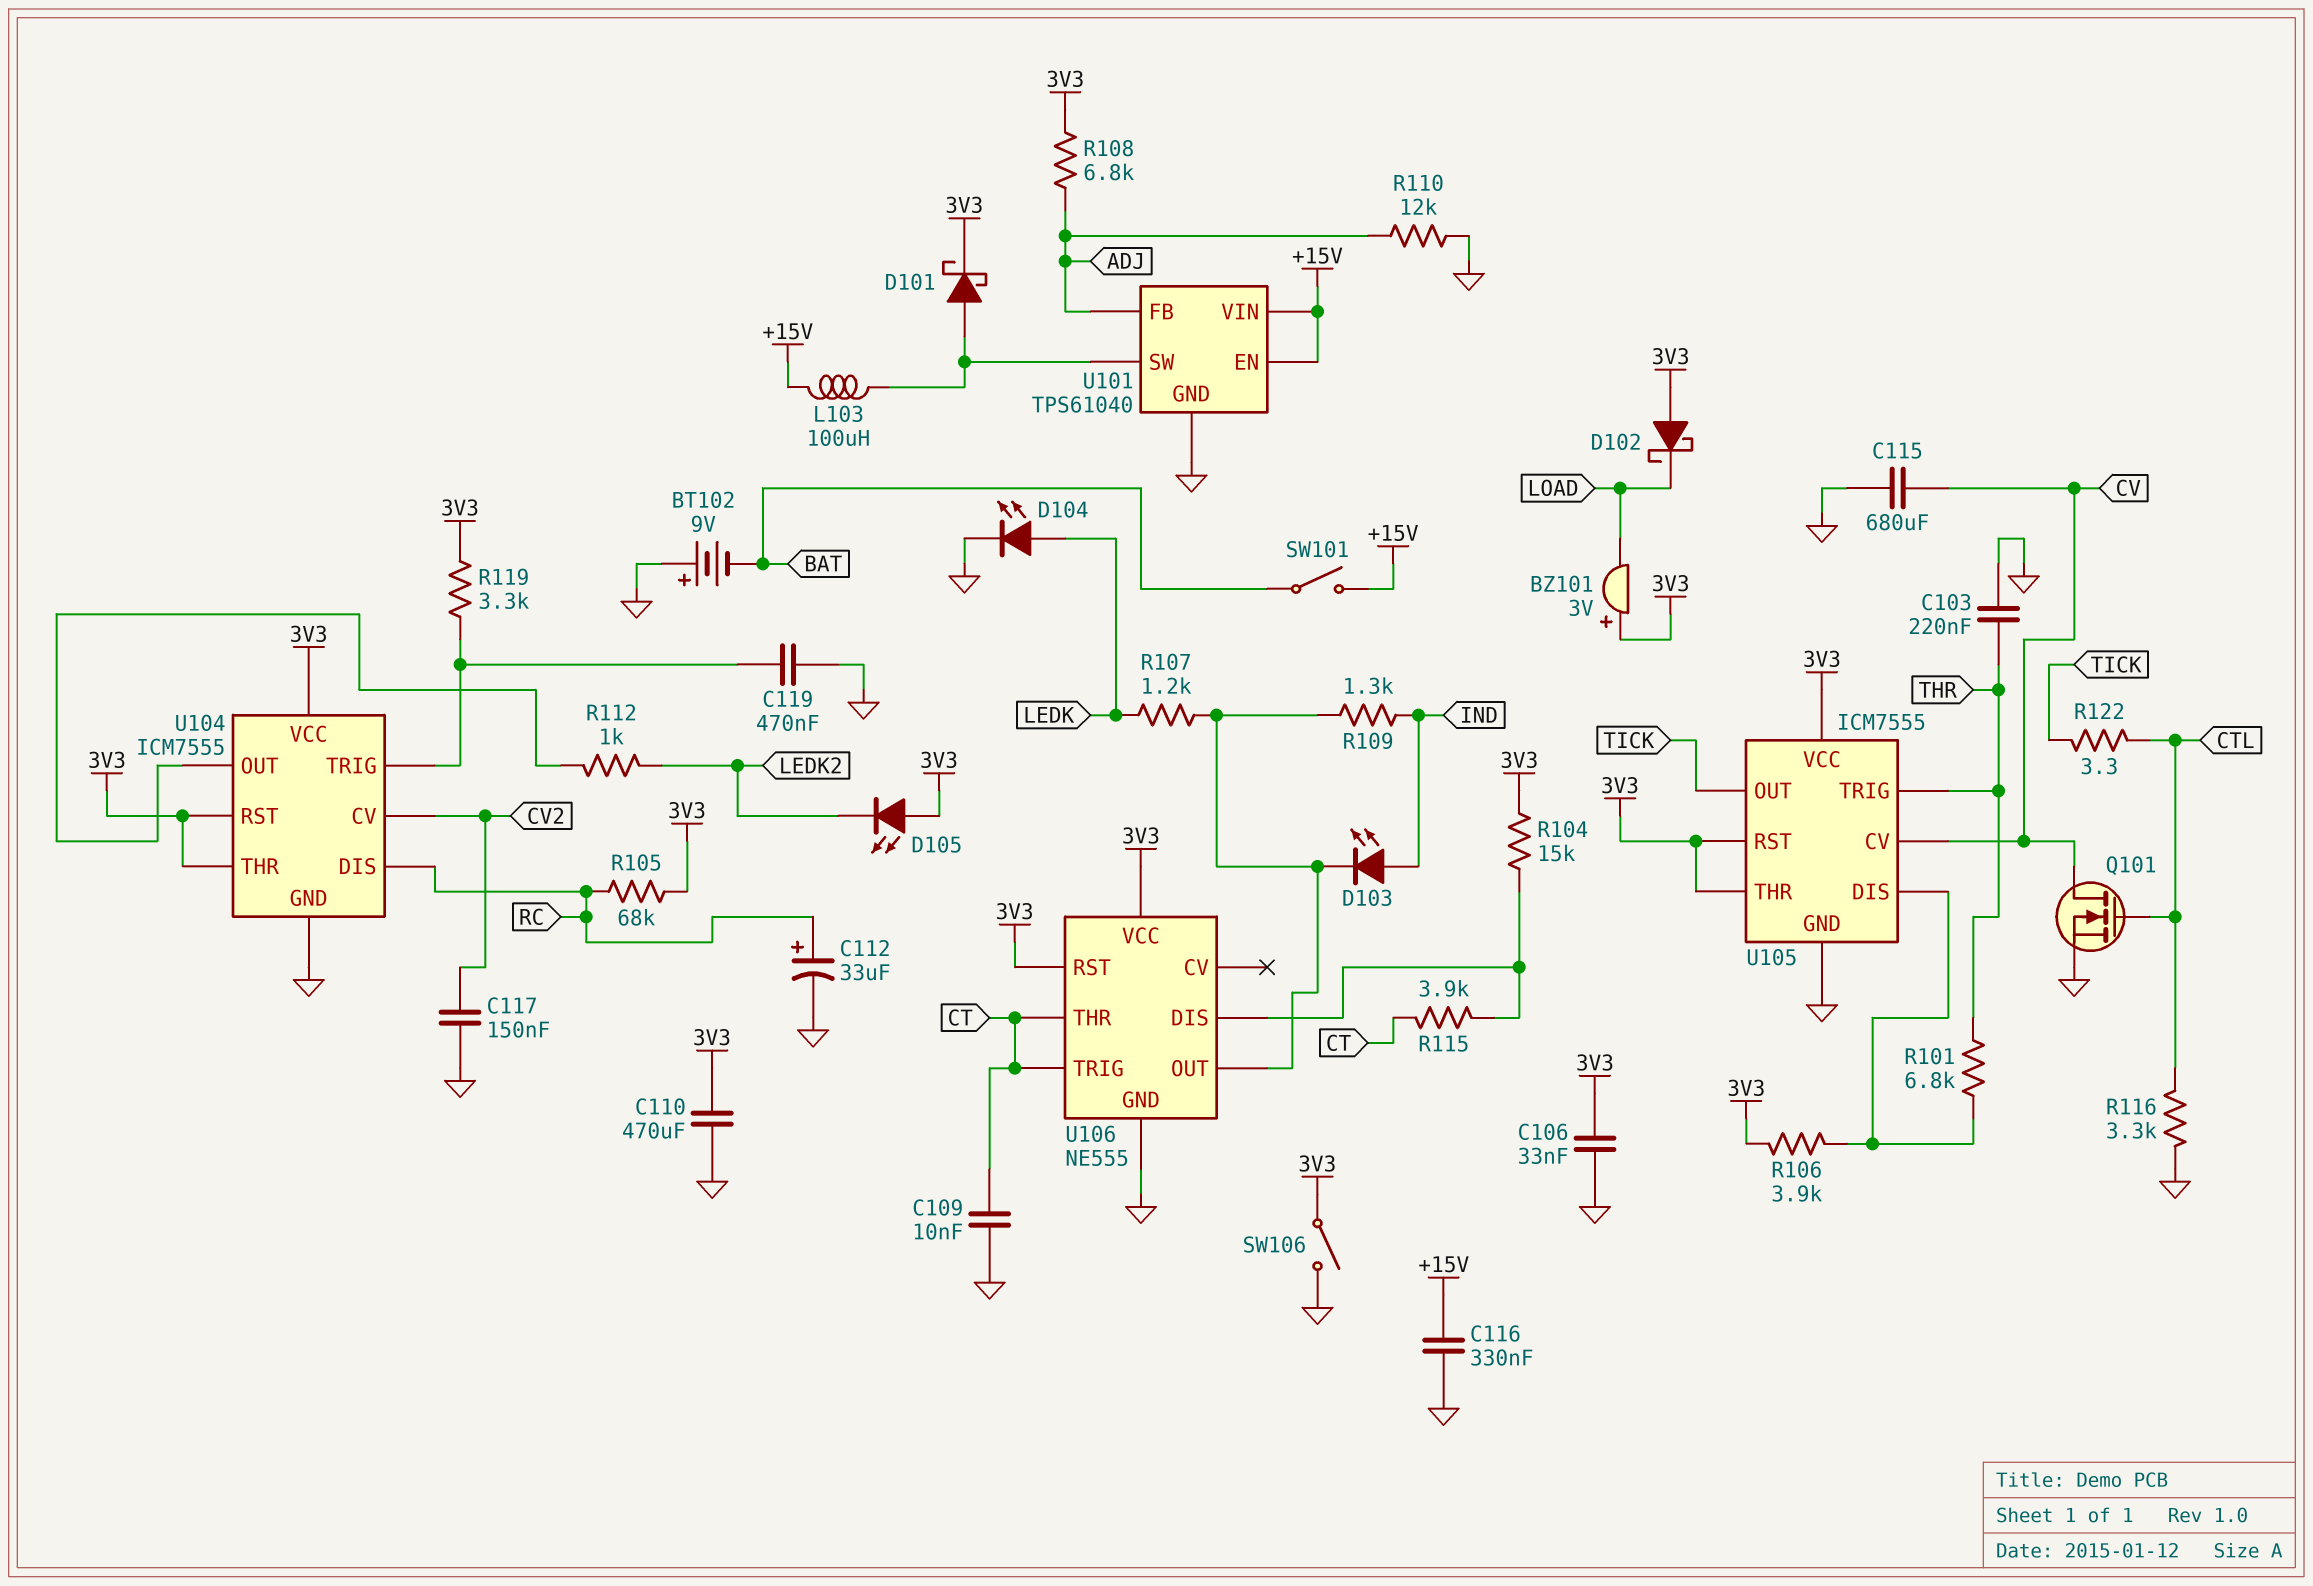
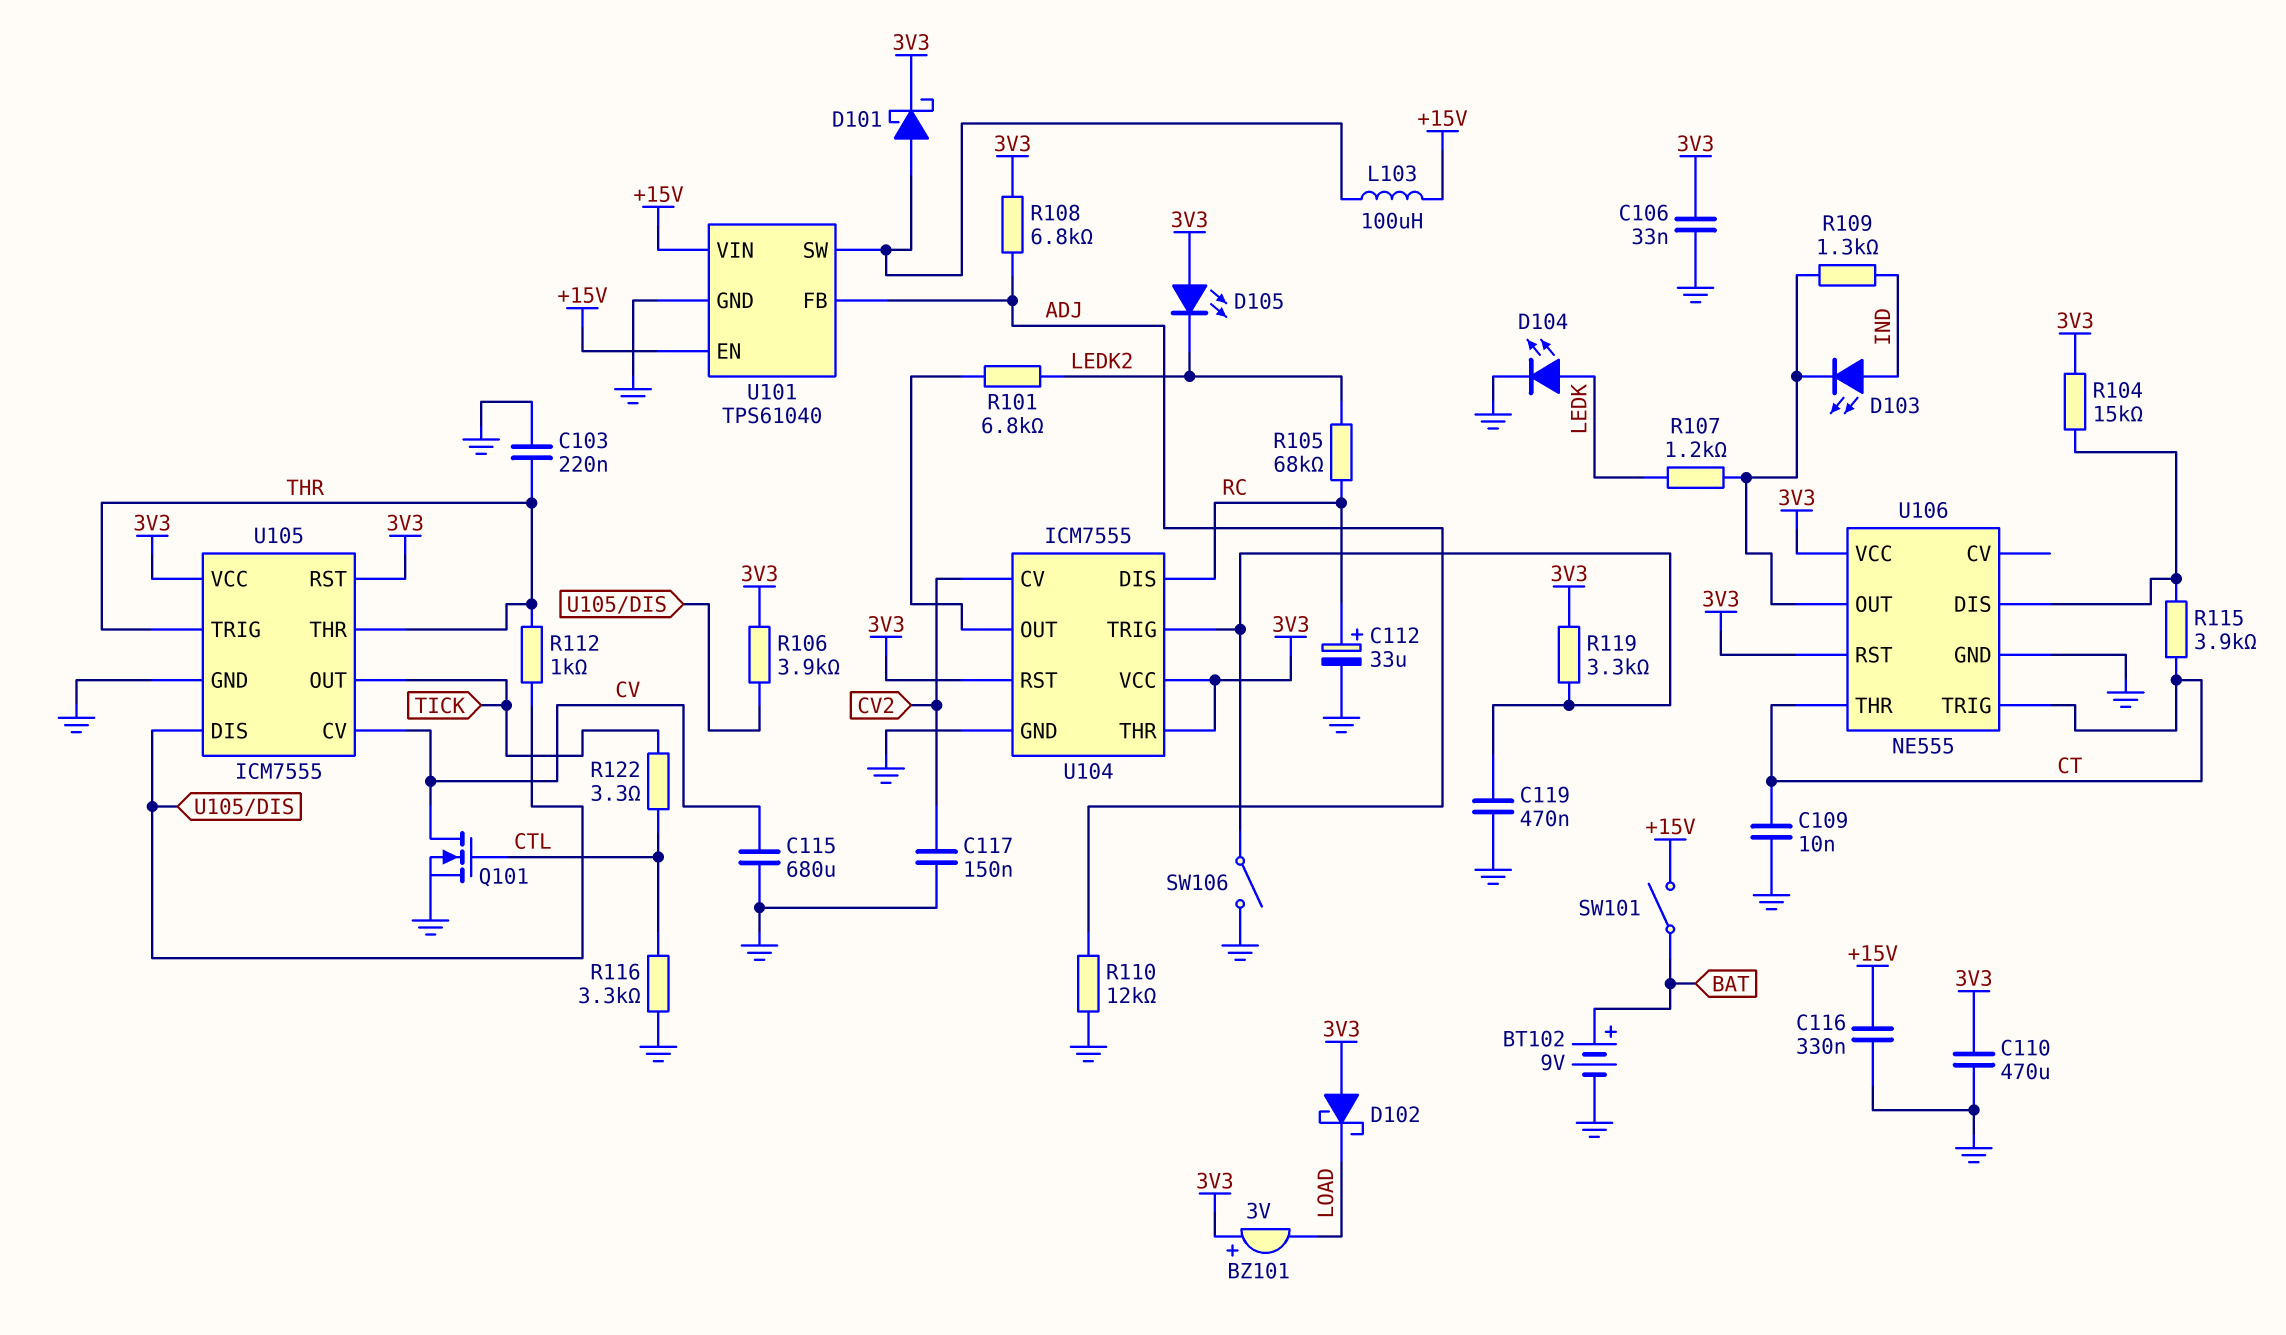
BT102: 9V (plus GND, minus BAT) -> 9V (plus BAT, minus GND)
R101: 6.8k (THR, U105/DIS) -> 6.8k (LEDK2, U104/OUT)
R105: 68k (3V3, RC) -> 68k (LEDK2, RC)
R112: 1k (LEDK2, U104/OUT) -> 1k (THR, U105/DIS)
SW106: switch (3V3, GND) -> switch (GND, U104/TRIG)
U105 pin THR: 3V3 -> THR

